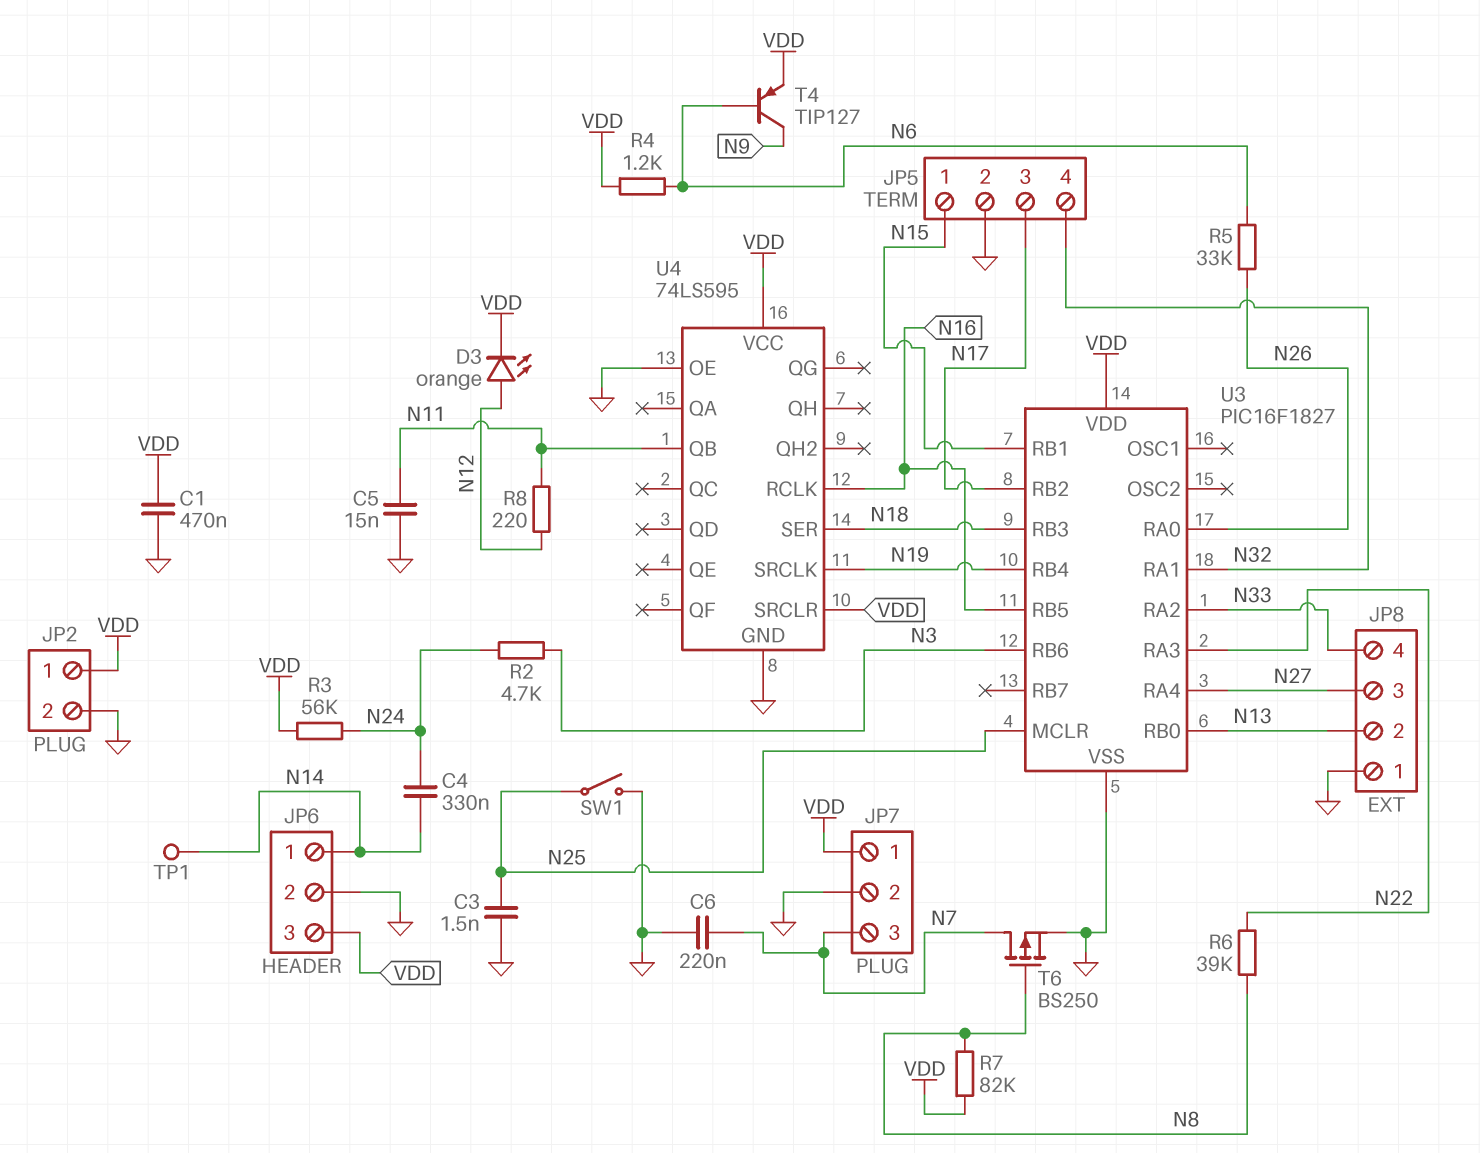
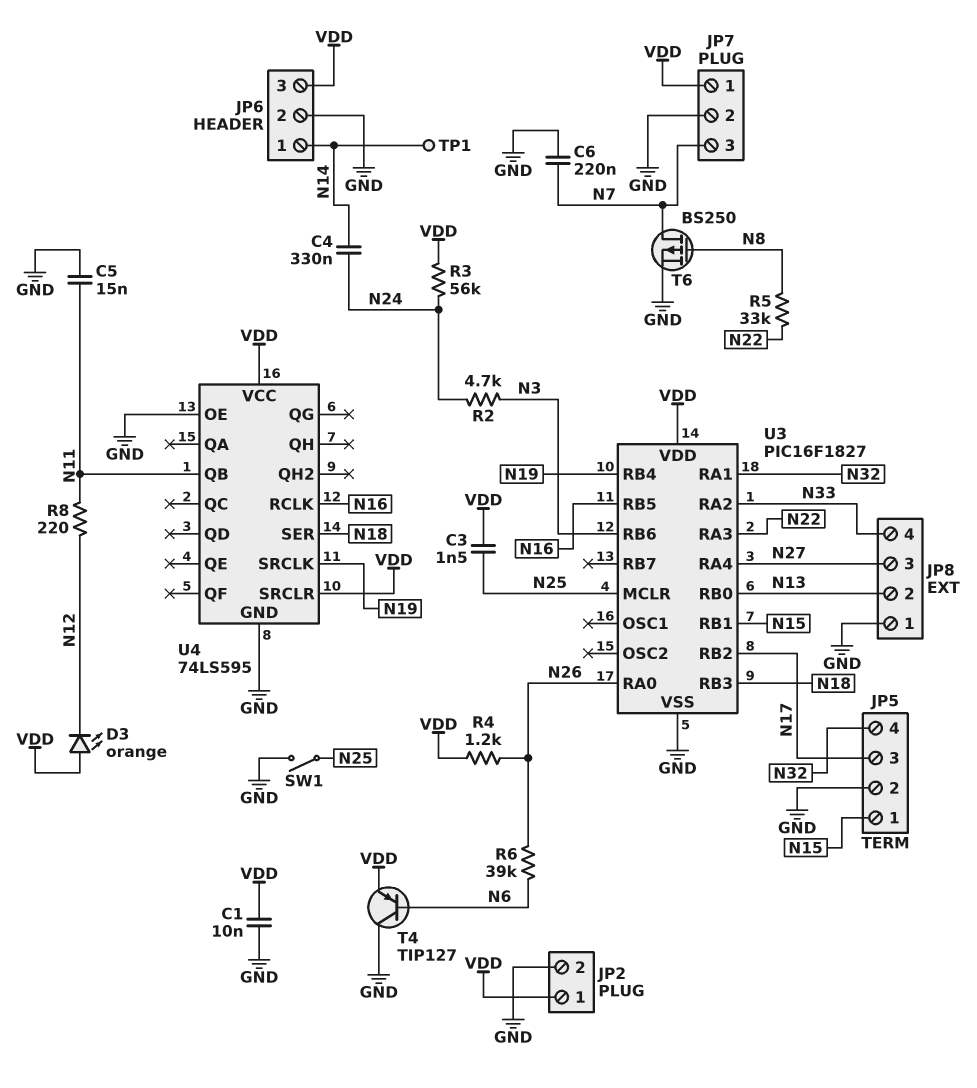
C1: 470nF (GND, VDD) -> 10nF (GND, VDD)
C3: 1.5nF (GND, N25) -> 1.5nF (N25, VDD)
D3: LED orange (A N12, K VDD) -> LED orange (A VDD, K N12)
R4: 1.2k (N6, VDD) -> 1.2k (N26, VDD)
R5: 33k (N6, N26) -> 33k (N8, N22)
R6: 39k (N8, N22) -> 39k (N6, N26)
R7: 82k (N8, VDD) -> none
T4: PNP TIP127 (B N6, C N9, E VDD) -> PNP TIP127 (B N6, C GND, E VDD)

